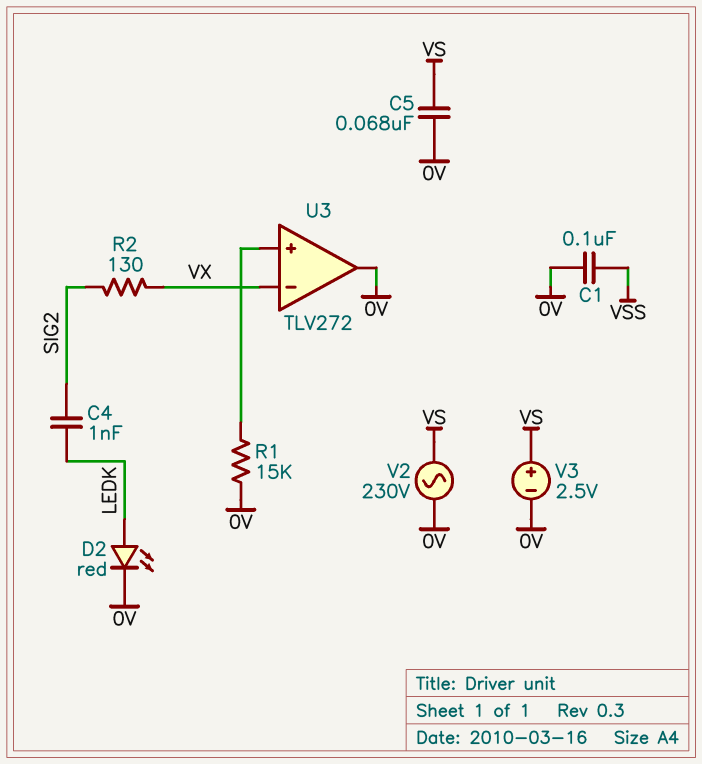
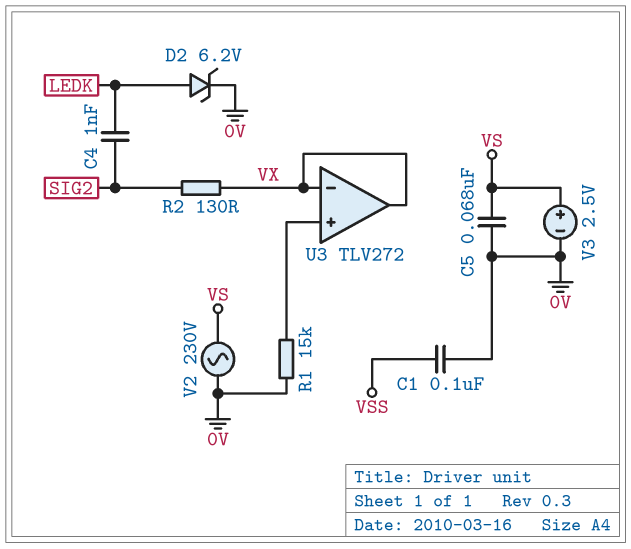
D2: LED red (A LEDK, K 0V) -> zener 6.2V (A LEDK, K 0V)
U3 pin out: 0V -> VX

